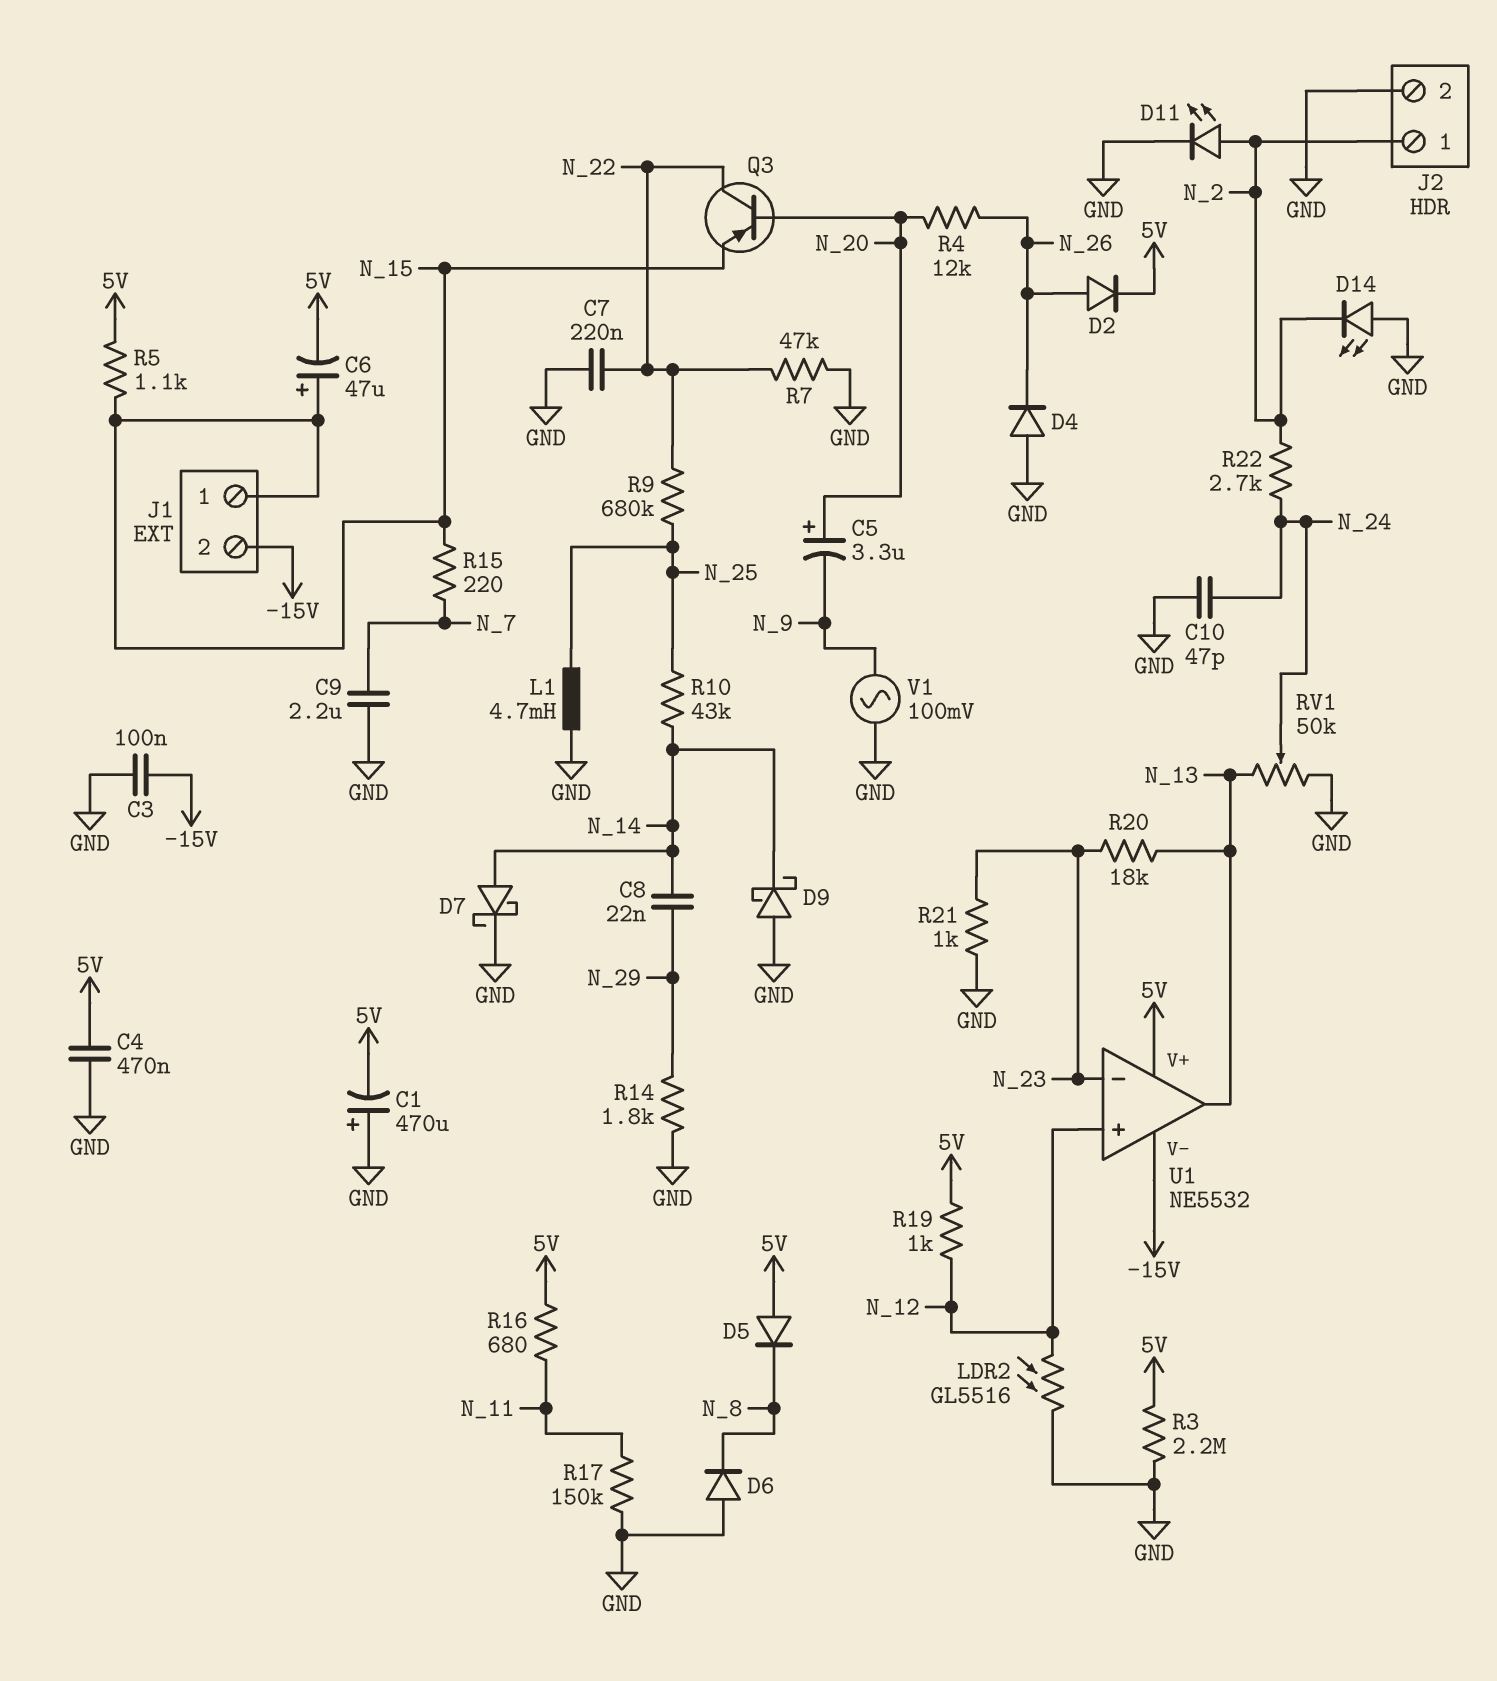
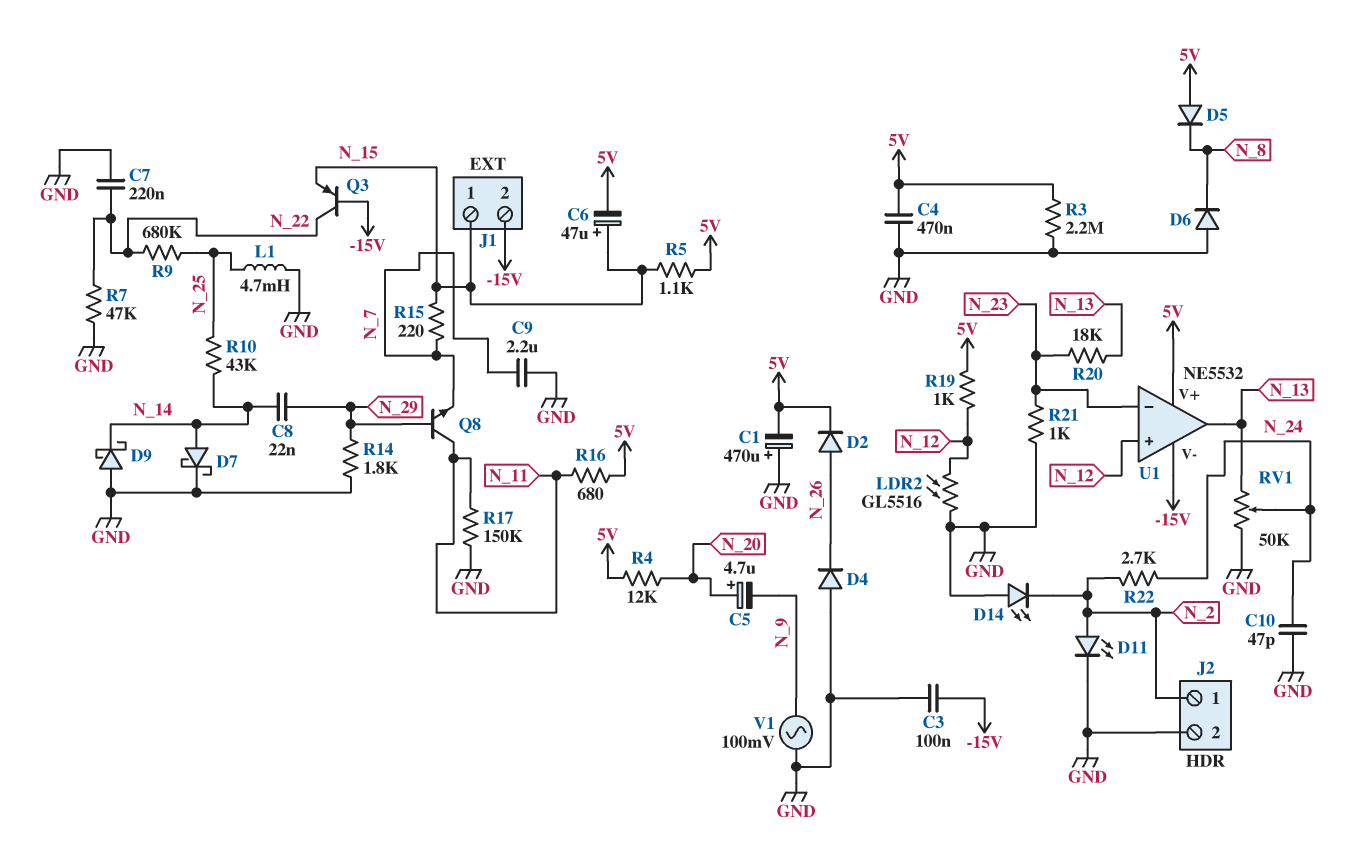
C5: 3.3uF (plus N_20, minus N_9) -> 4.7uF (plus N_20, minus N_9)
Q3: PNP (B N_20, C N_22, E N_15) -> PNP (B -15V, C N_22, E N_15)
Q8: none -> NPN (B N_29, C N_11, E N_7)
R4: 12k (N_20, N_26) -> 12k (5V, N_20)

